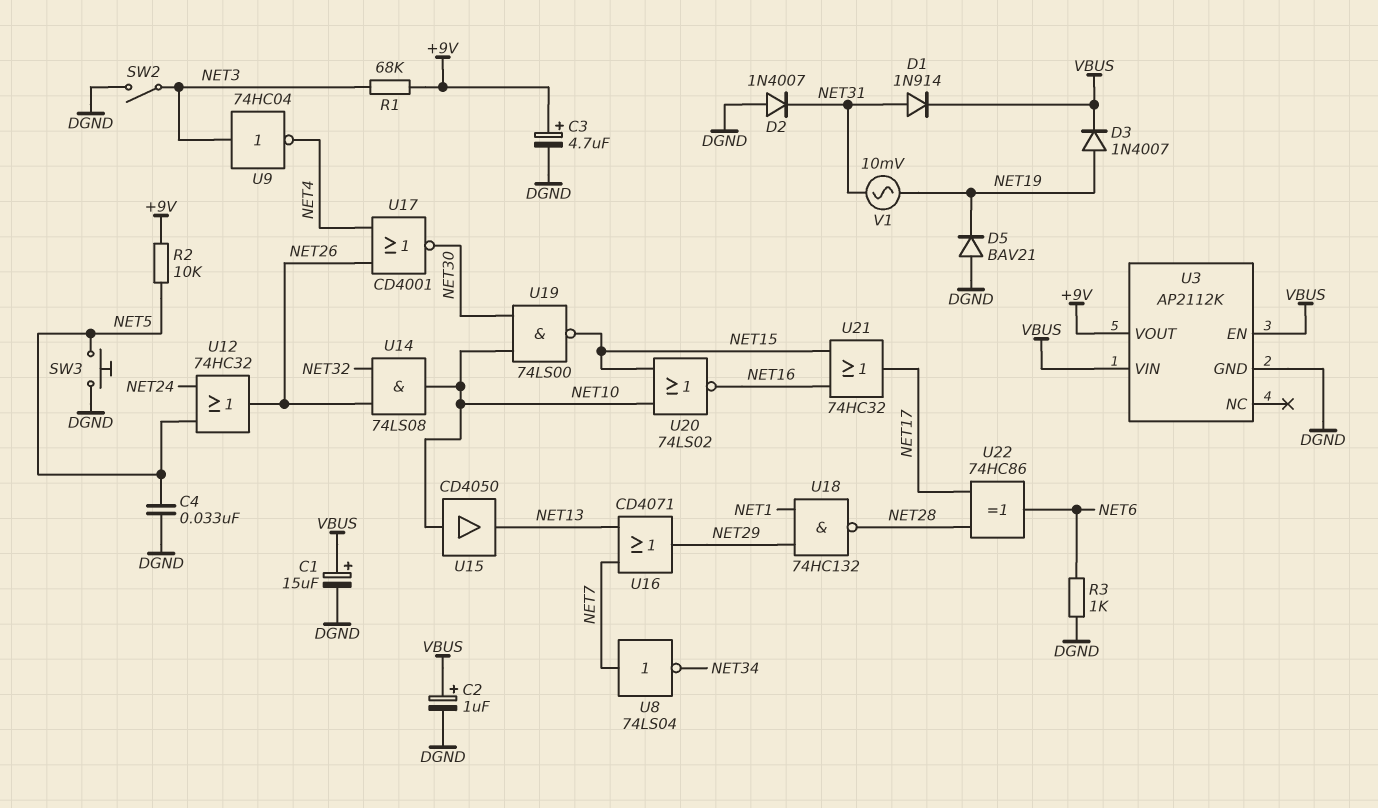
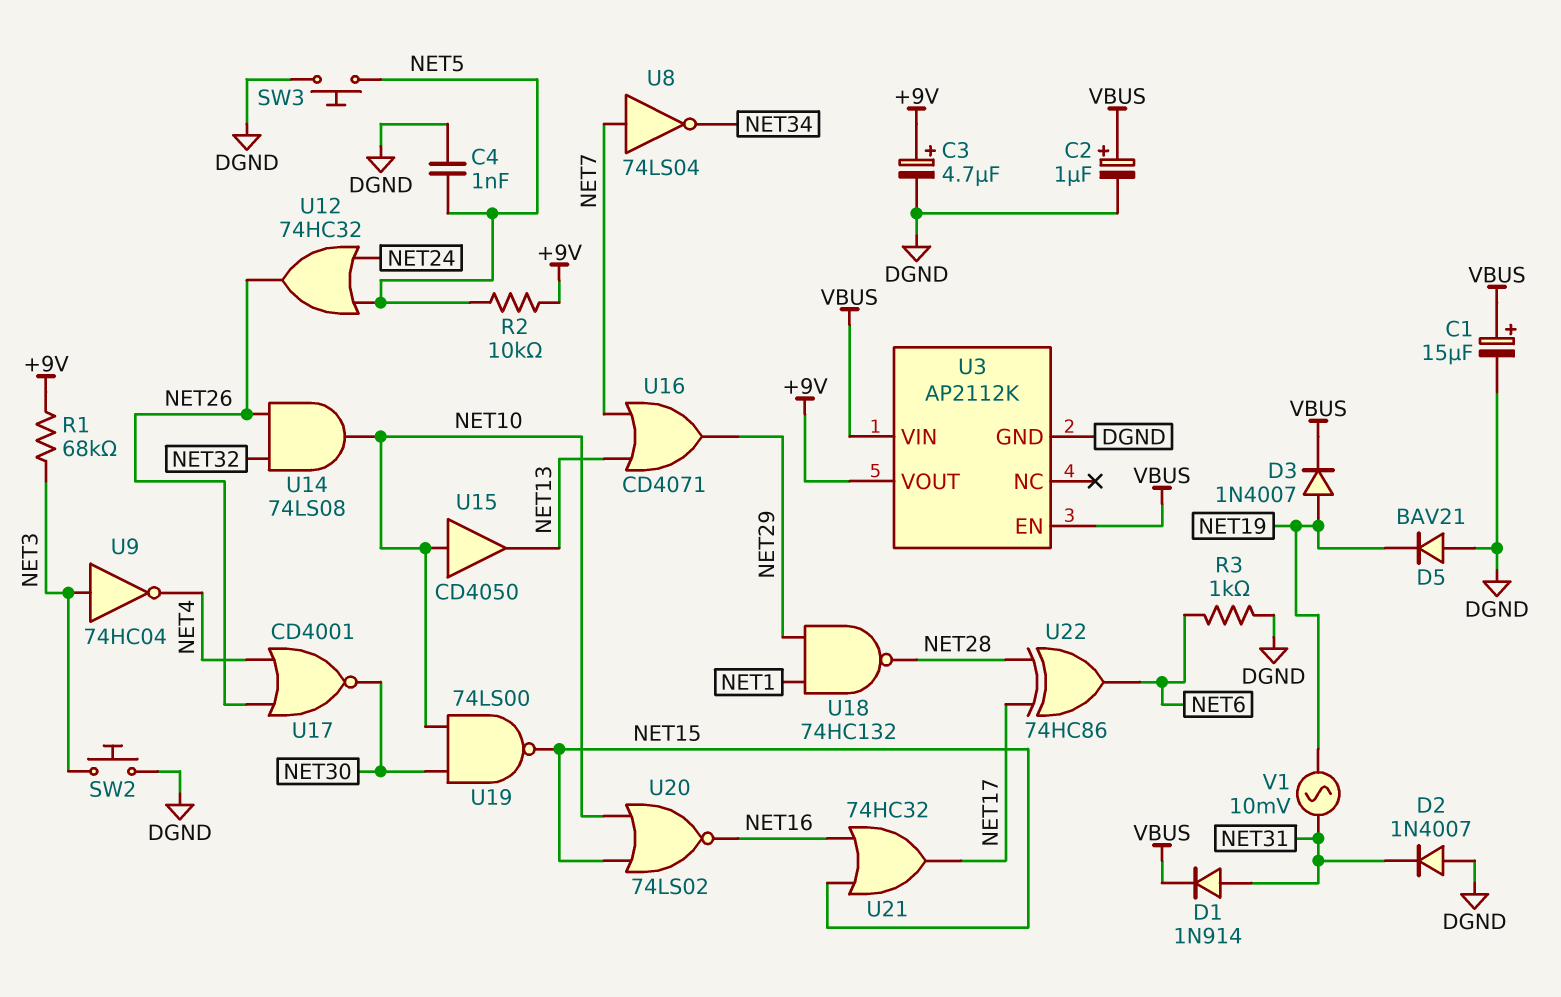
C4: 33nF (DGND, NET5) -> 1nF (DGND, NET5)
SW2: switch (DGND, NET3) -> button (DGND, NET3)

